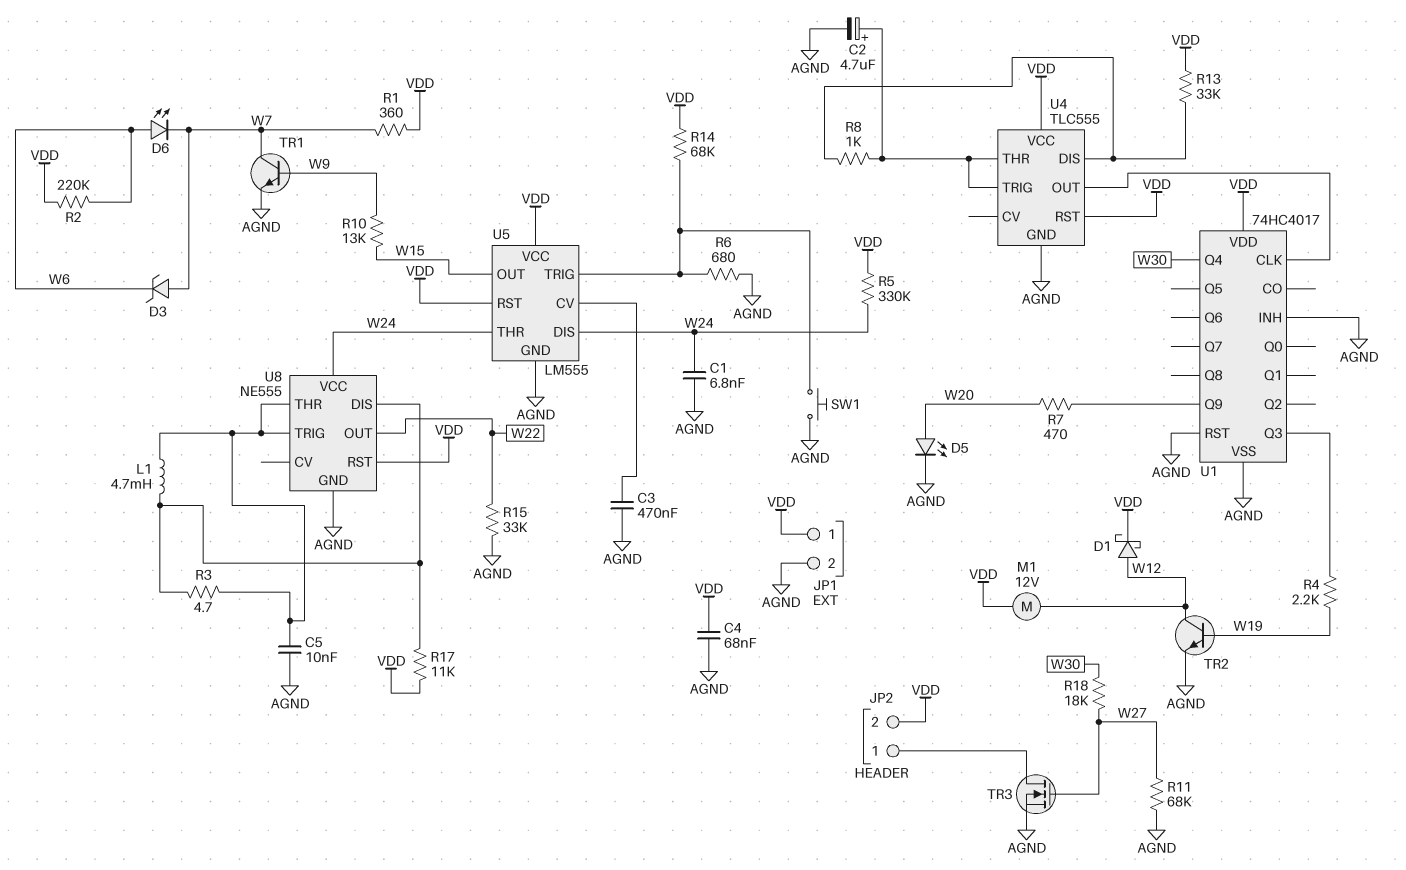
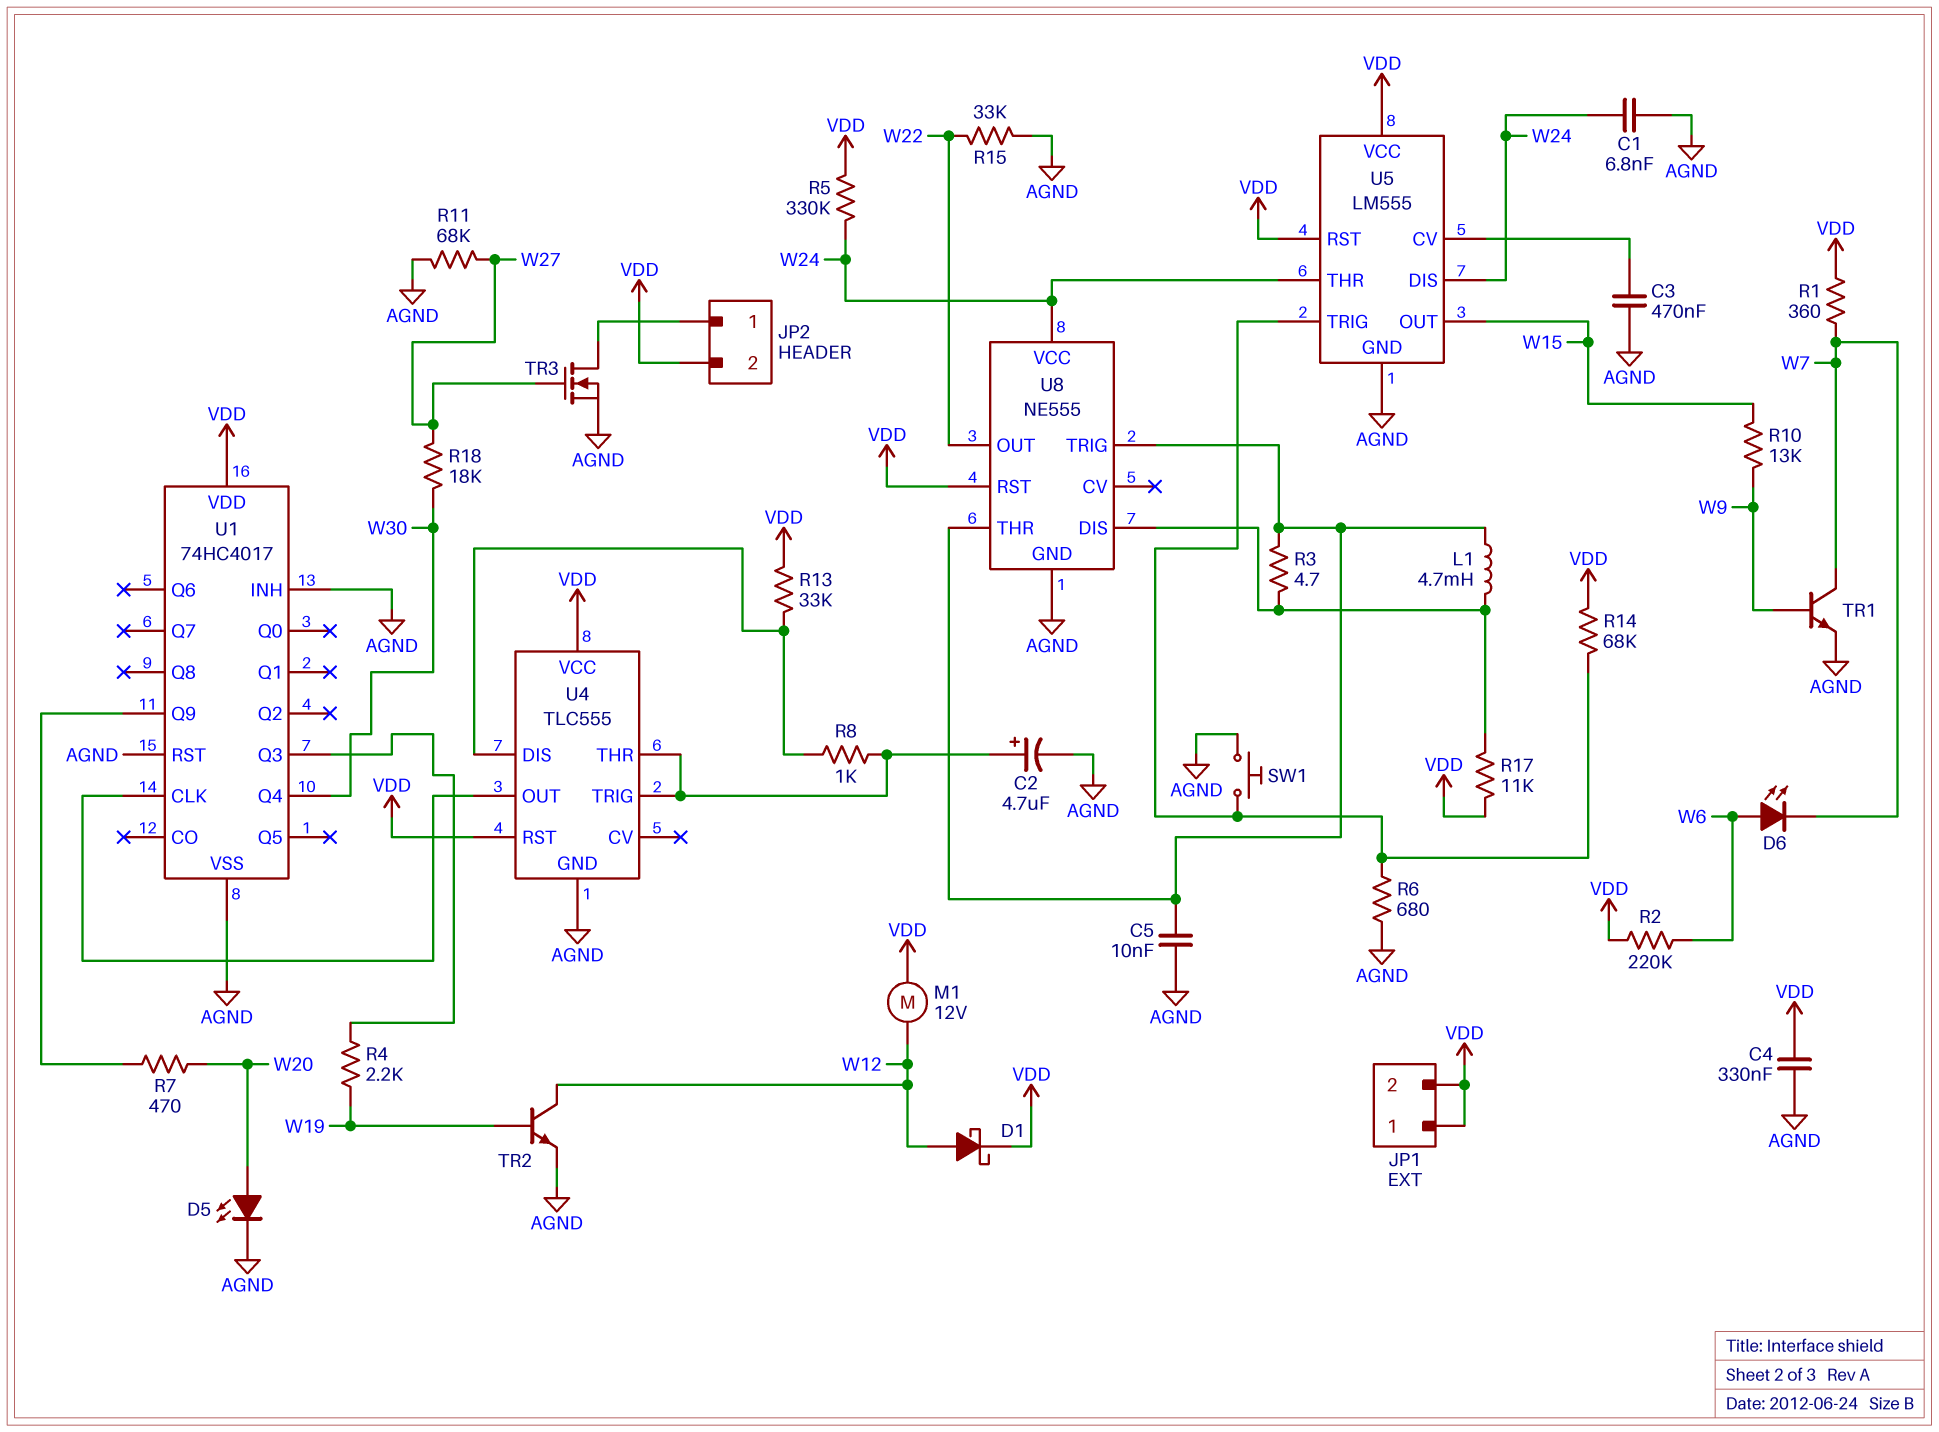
C4: 68nF (AGND, VDD) -> 330nF (AGND, VDD)
D3: zener (A W7, K W6) -> none
JP1 pin 2: AGND -> VDD

